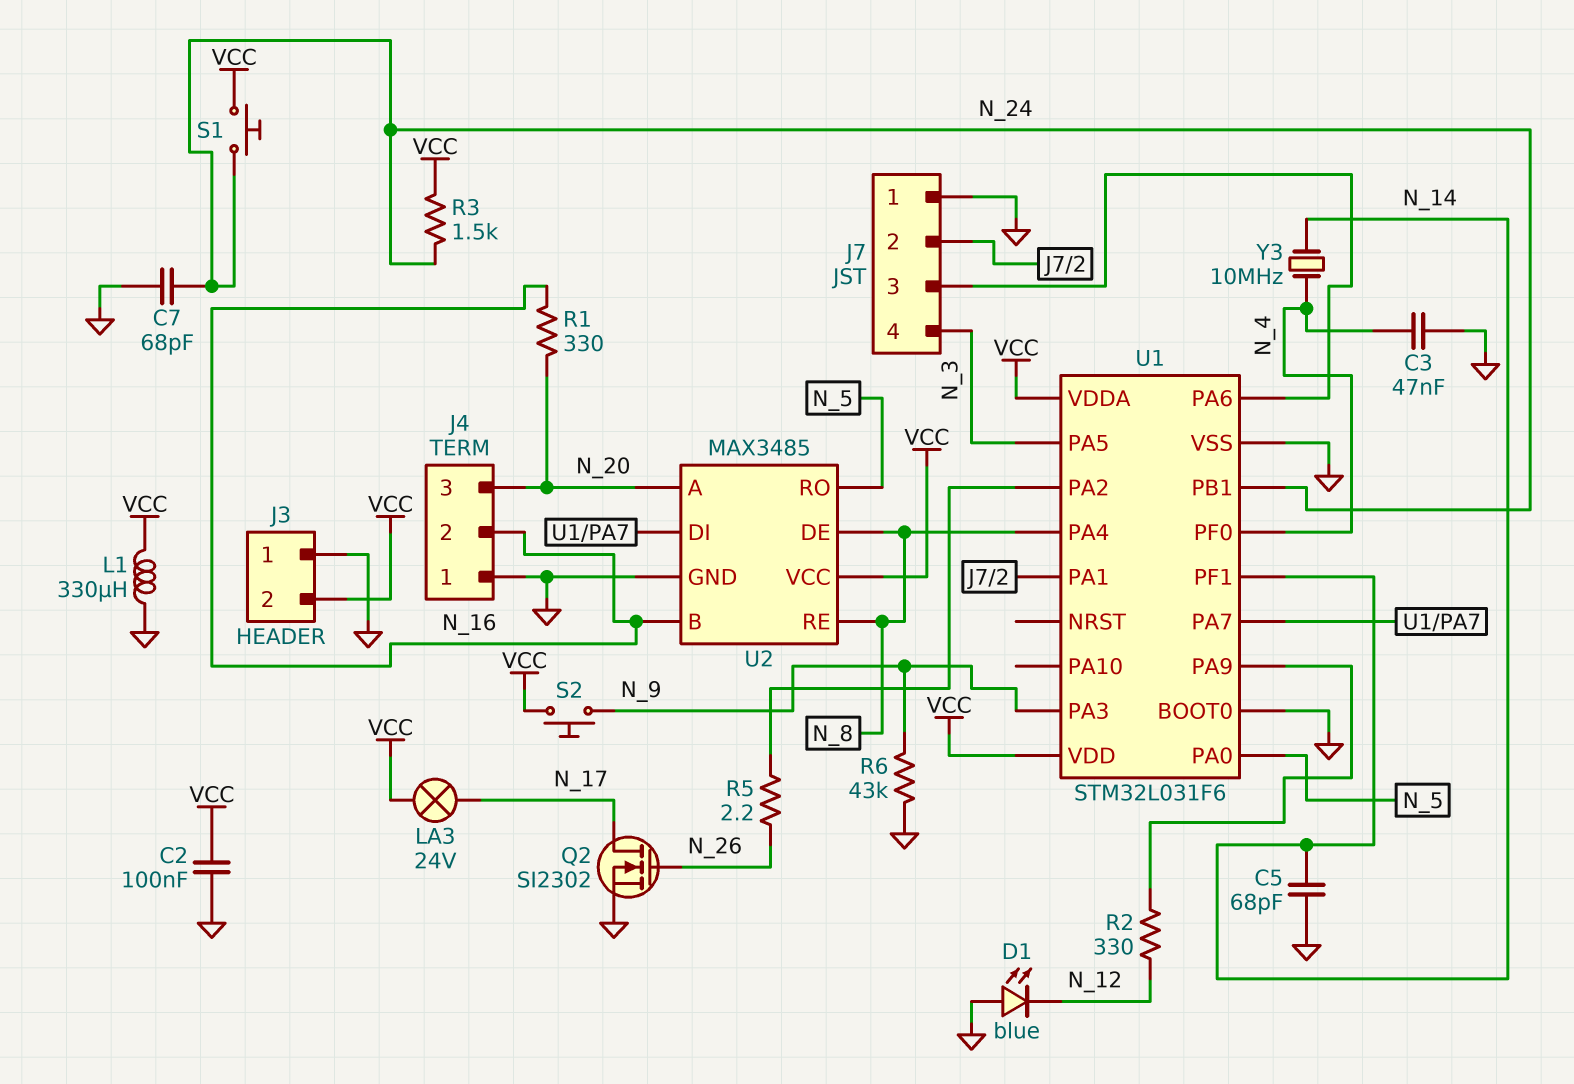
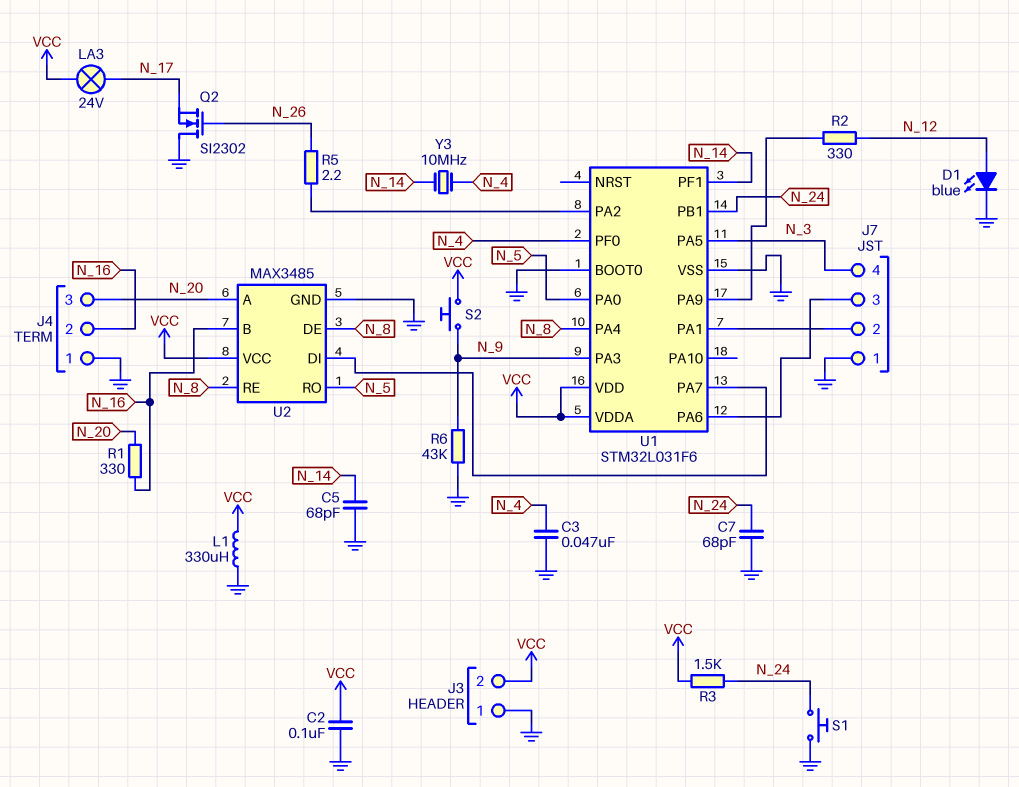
D1: LED blue (A GND, K N_12) -> LED blue (A N_12, K GND)
Q2: NMOS SI2302 (G N_26, D N_17, S GND) -> NMOS SI2302 (G N_26, D GND, S N_17)
S1: button (N_24, VCC) -> button (GND, N_24)

